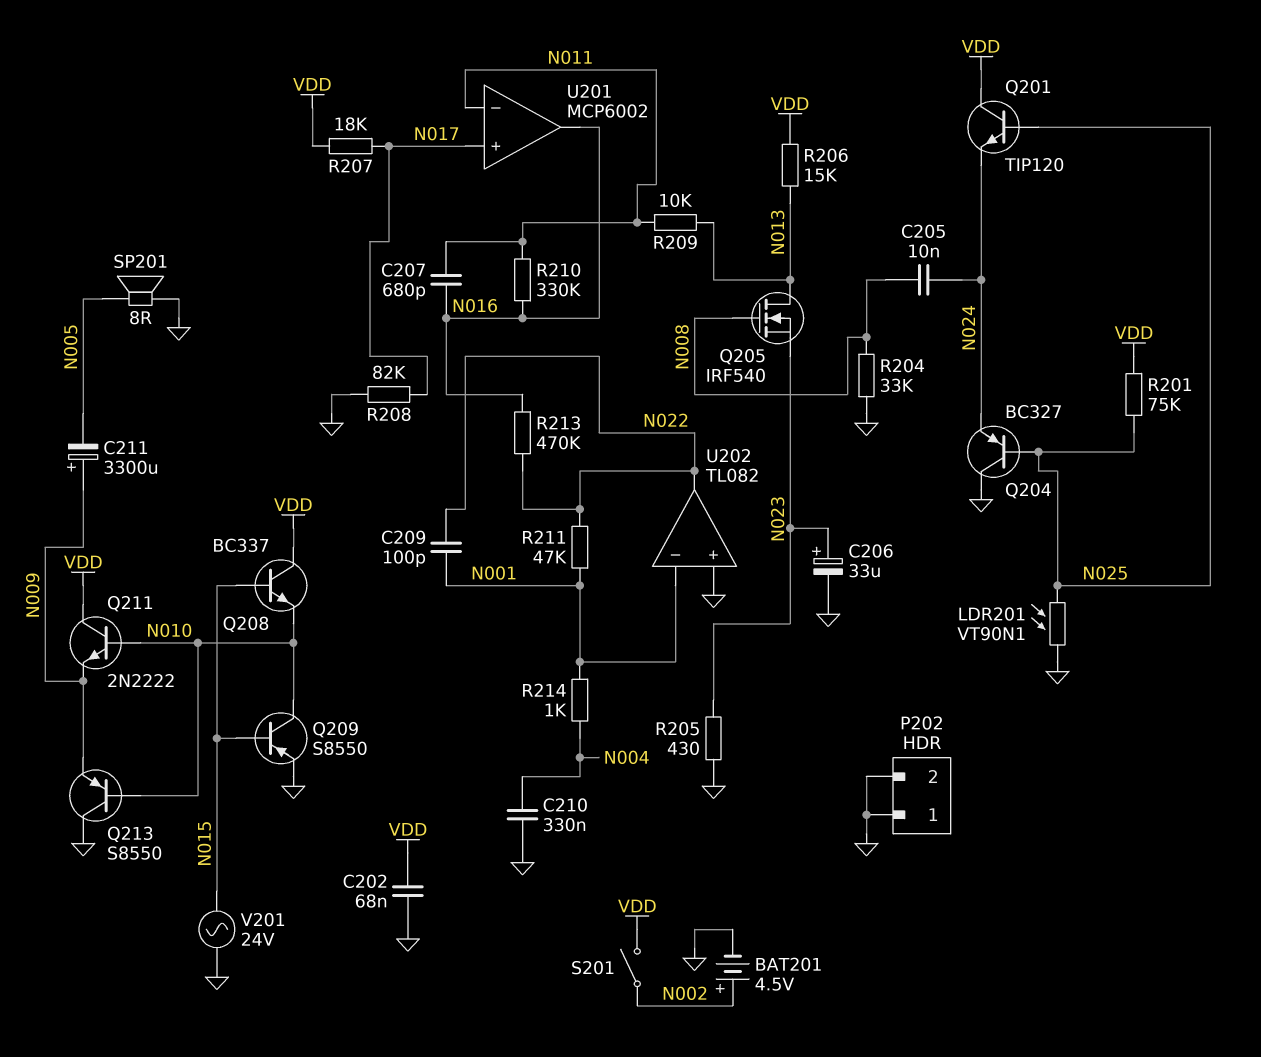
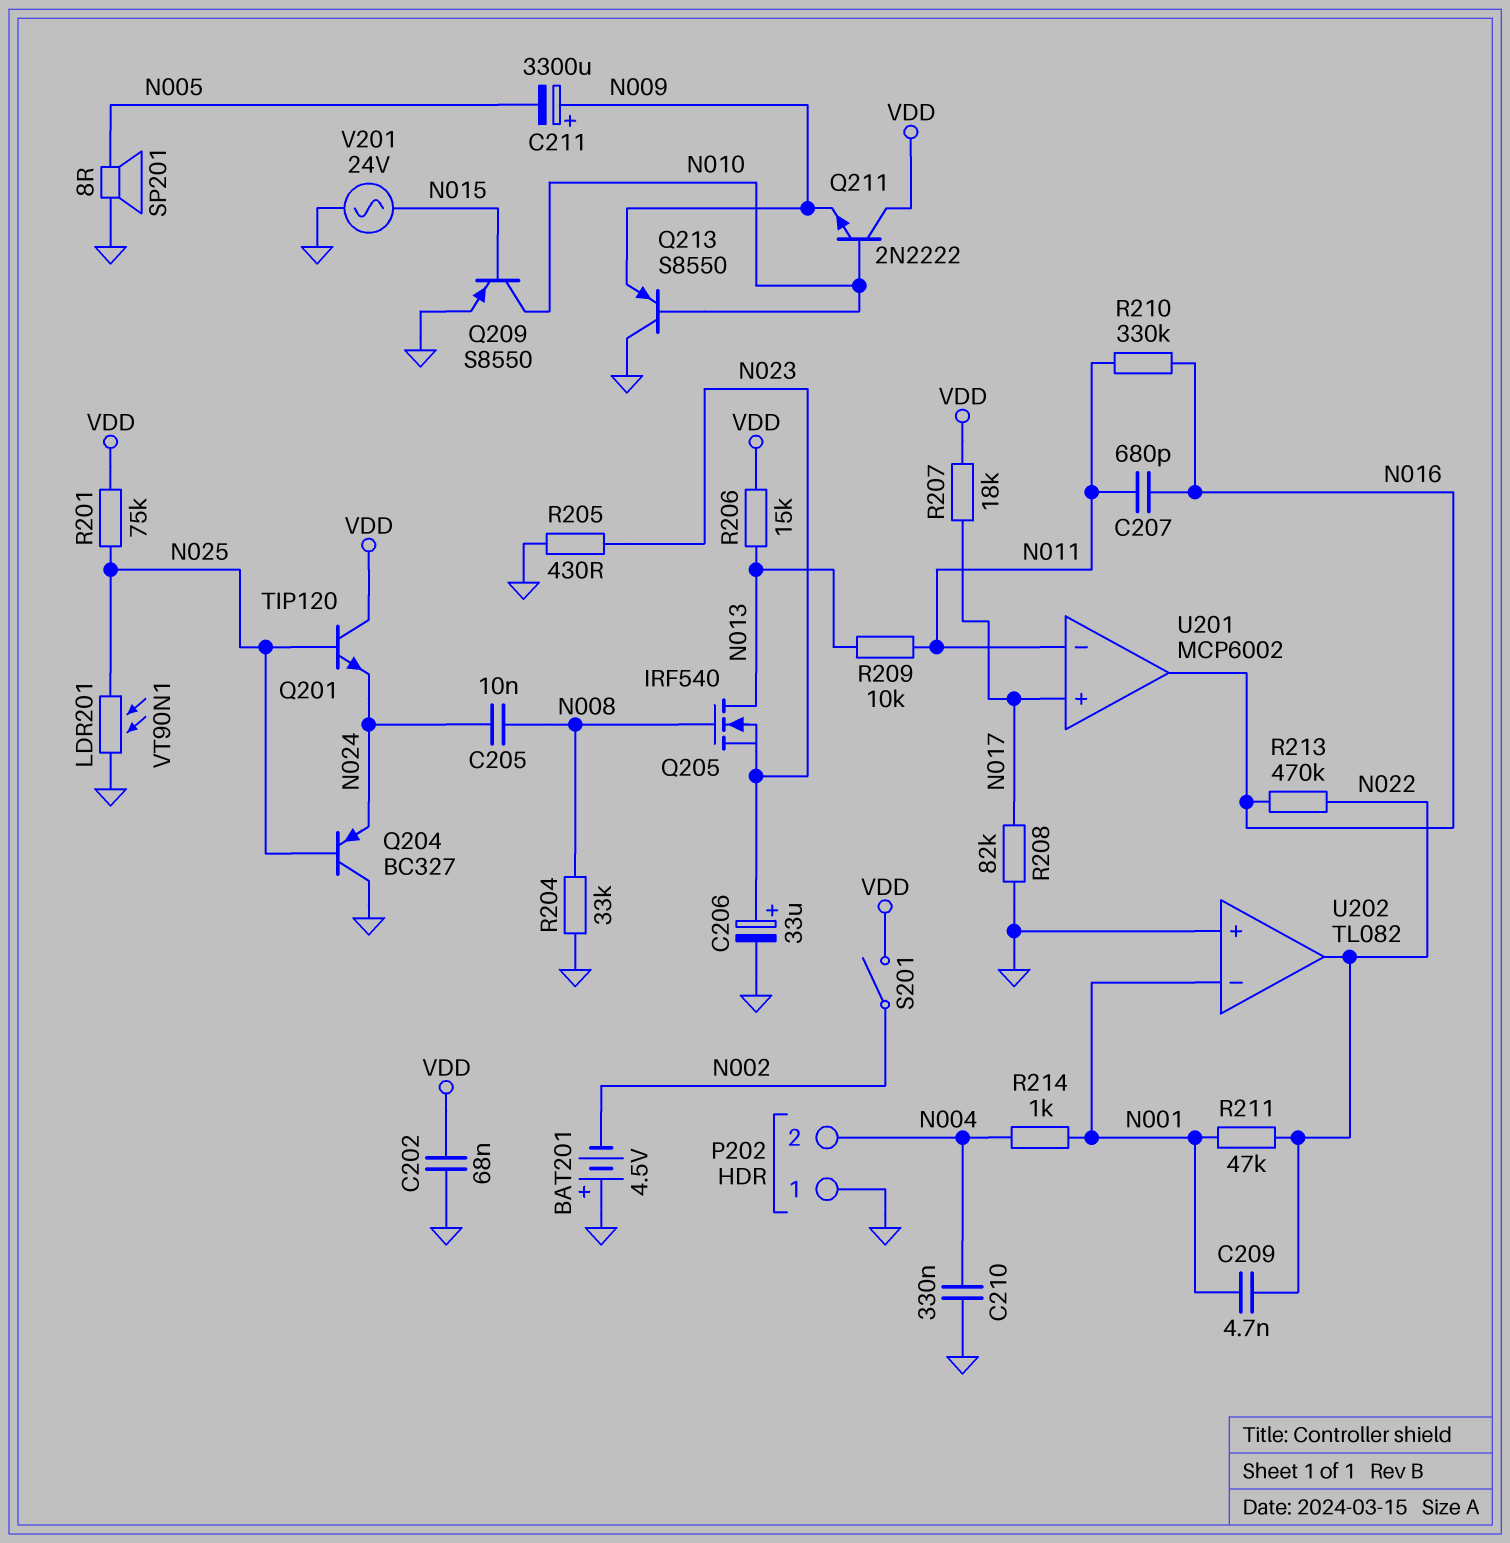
BAT201: 4.5V (plus N002, minus GND) -> 4.5V (plus GND, minus N002)
C209: 100pF (N001, N022) -> 4.7nF (N001, N022)
P202 pin 2: GND -> N004
Q208: NPN BC337 (B N015, C VDD, E N010) -> none

